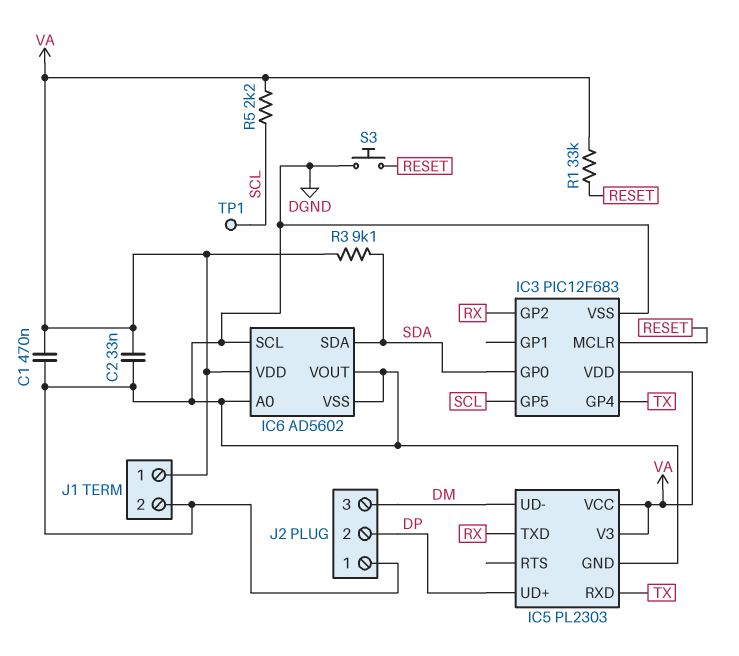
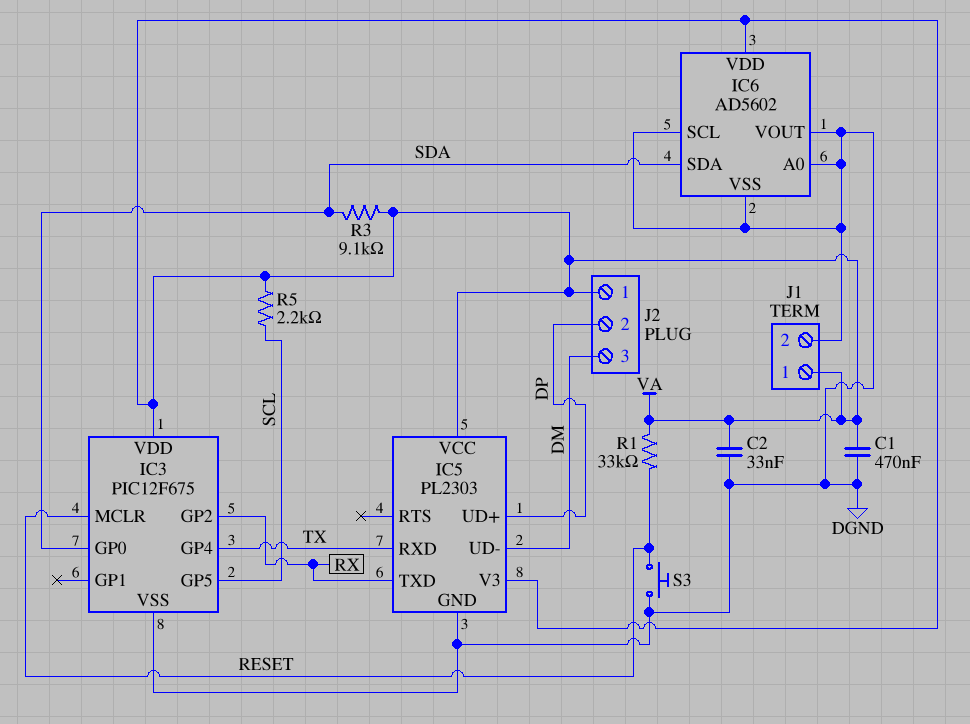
IC3: PIC12F683 -> PIC12F675
J2 pin 1: DGND -> VA
TP1: test point (SCL) -> none

